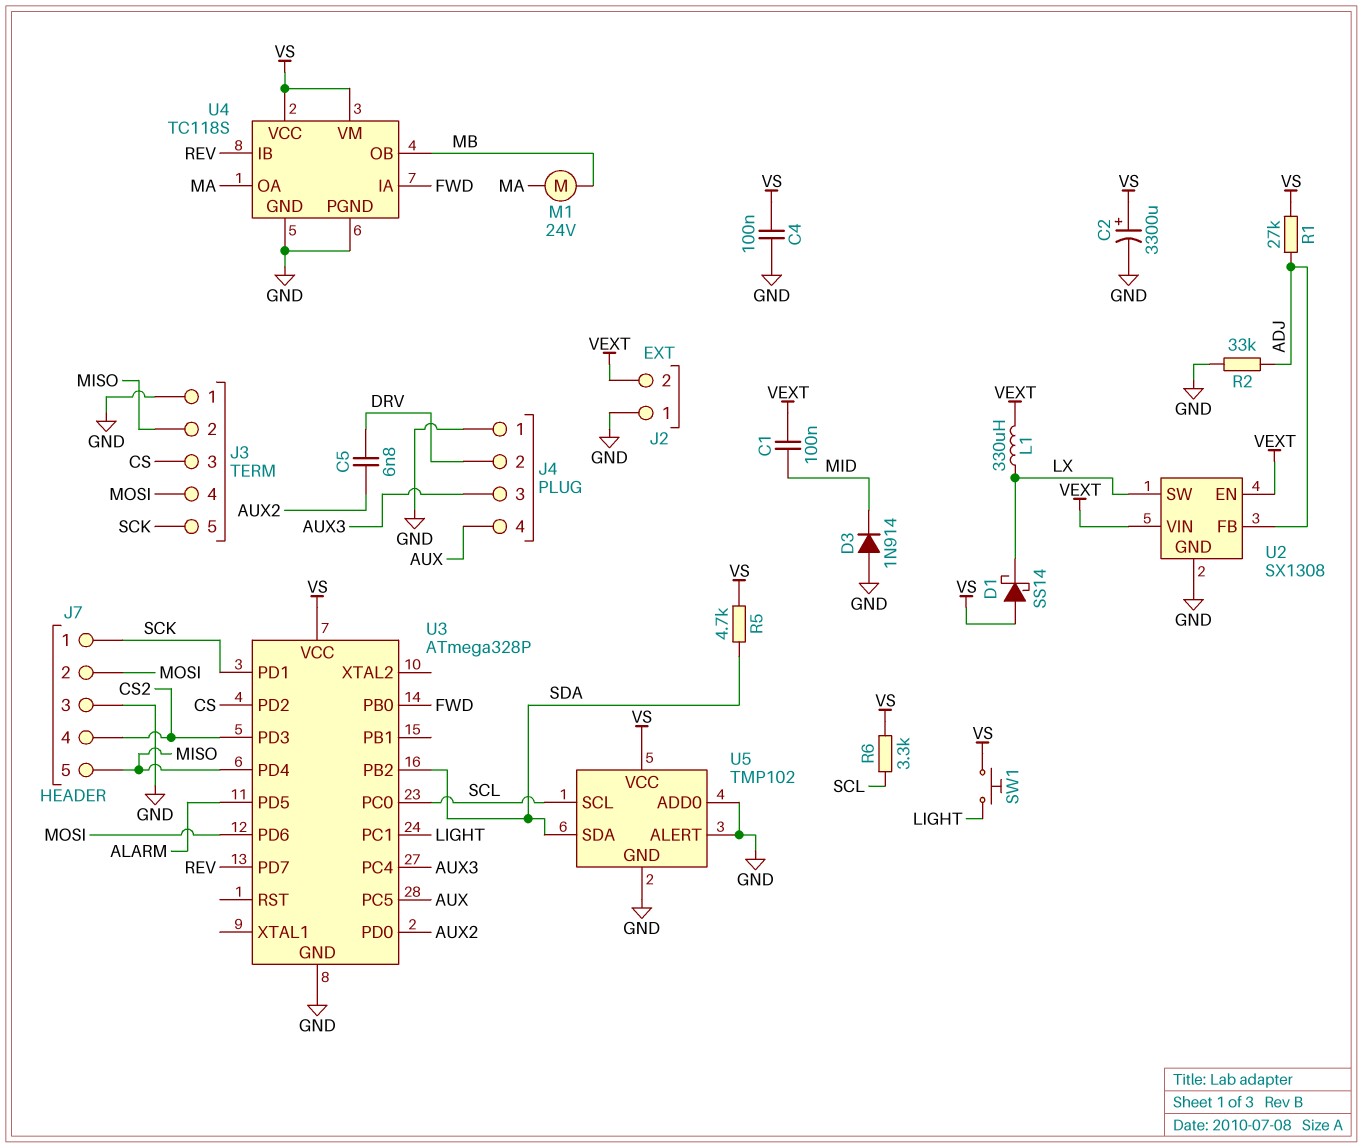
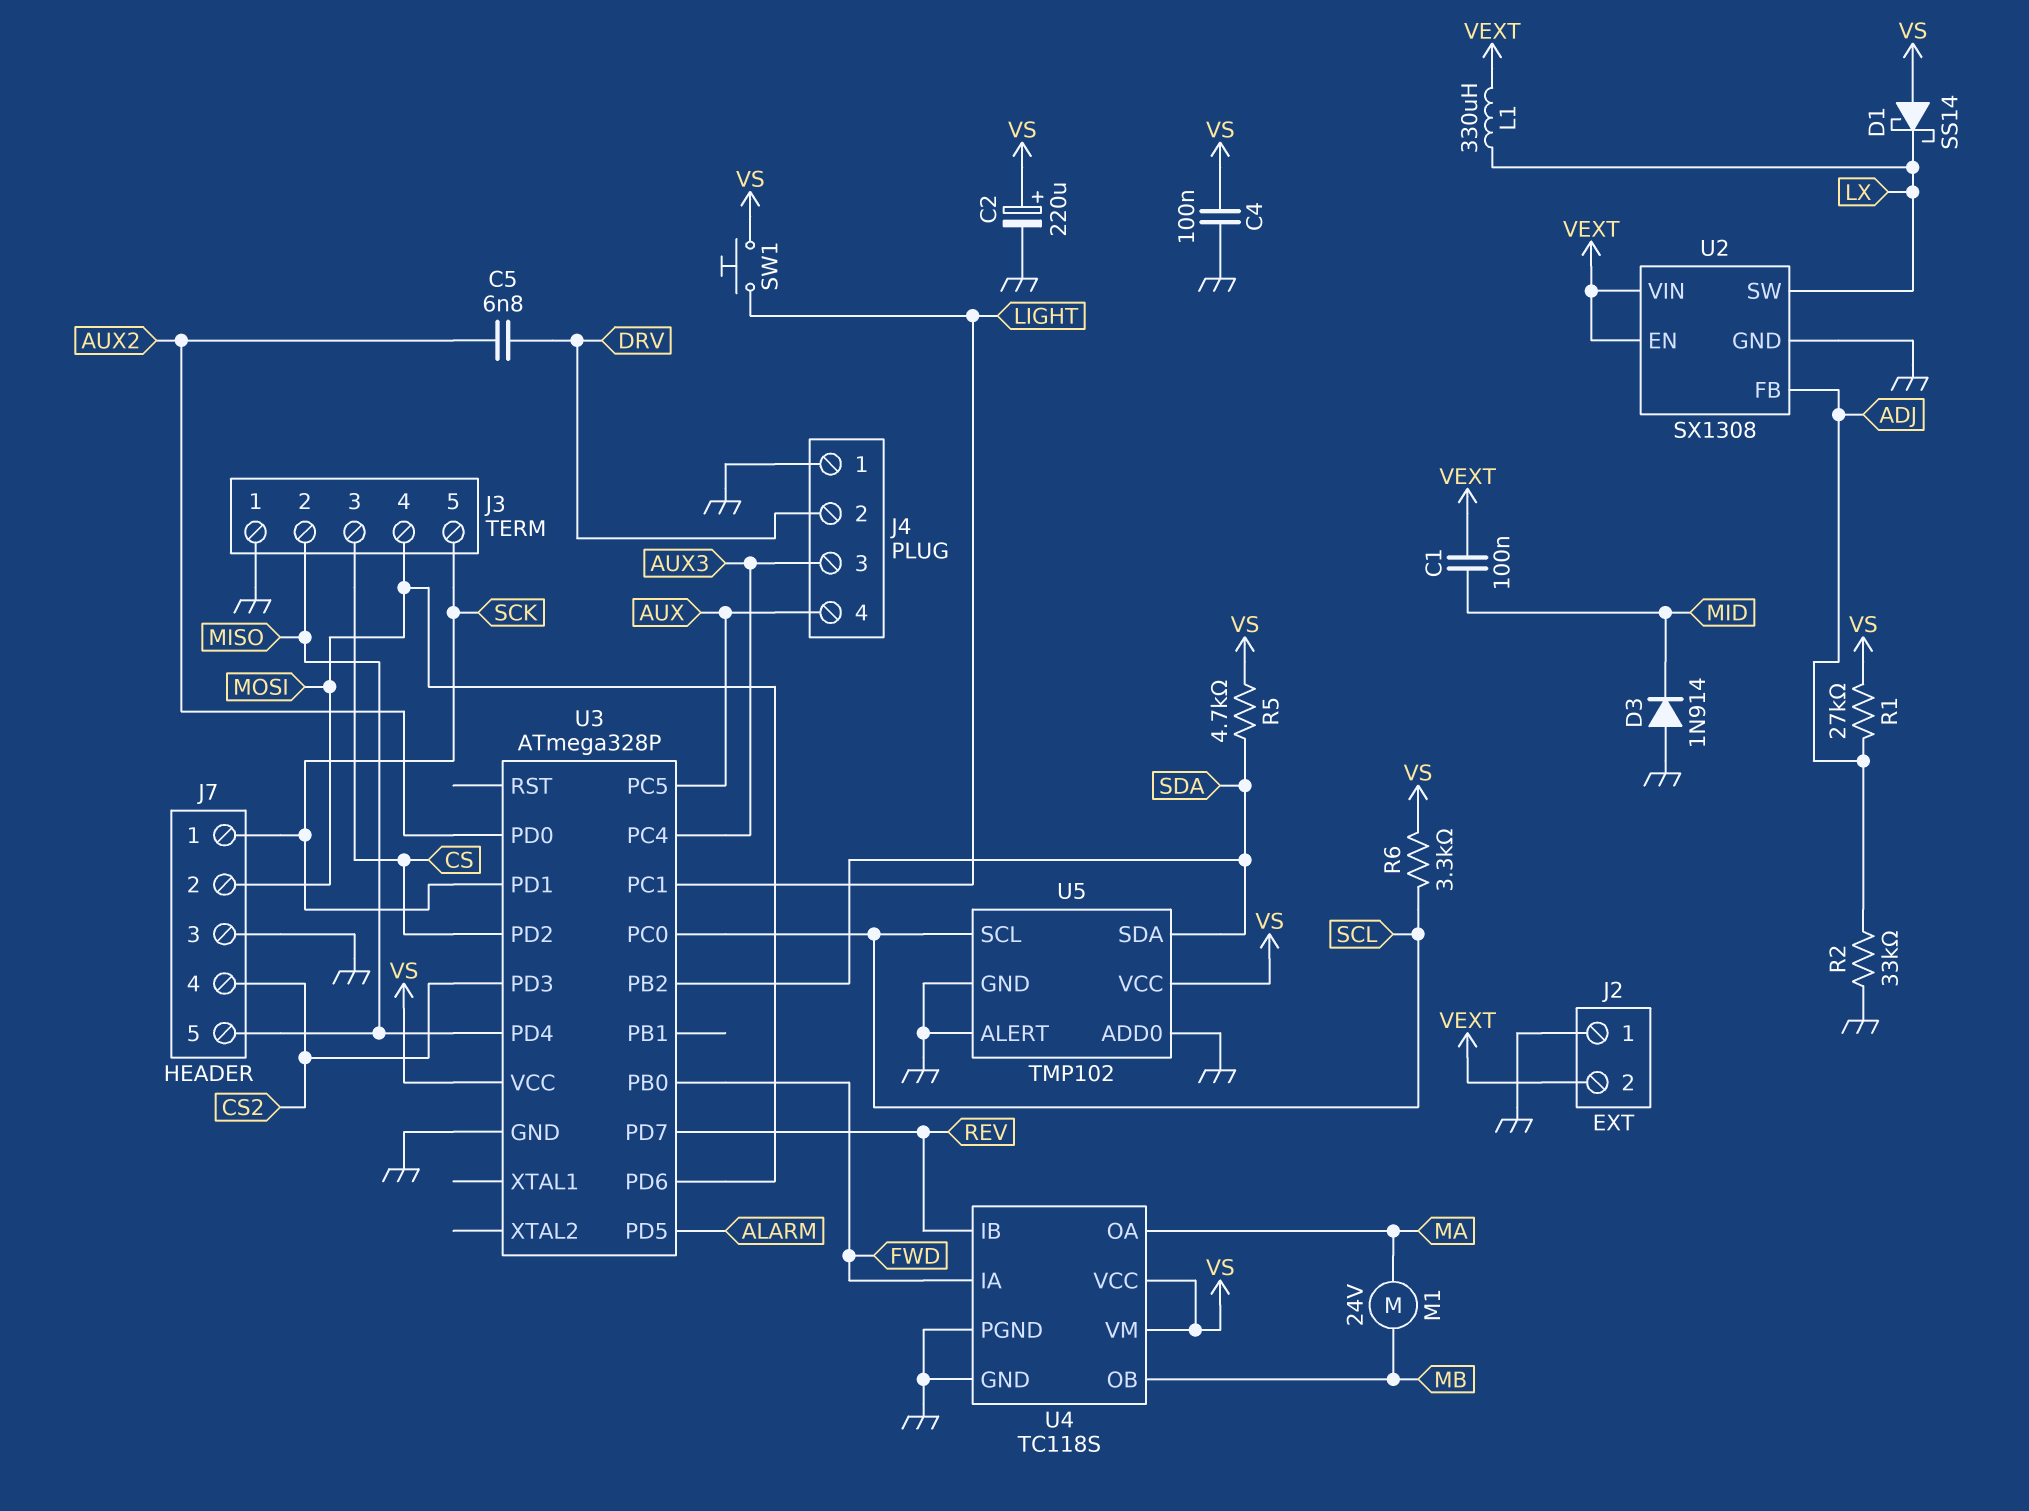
C2: 3300uF (plus VS, minus GND) -> 220uF (plus VS, minus GND)

